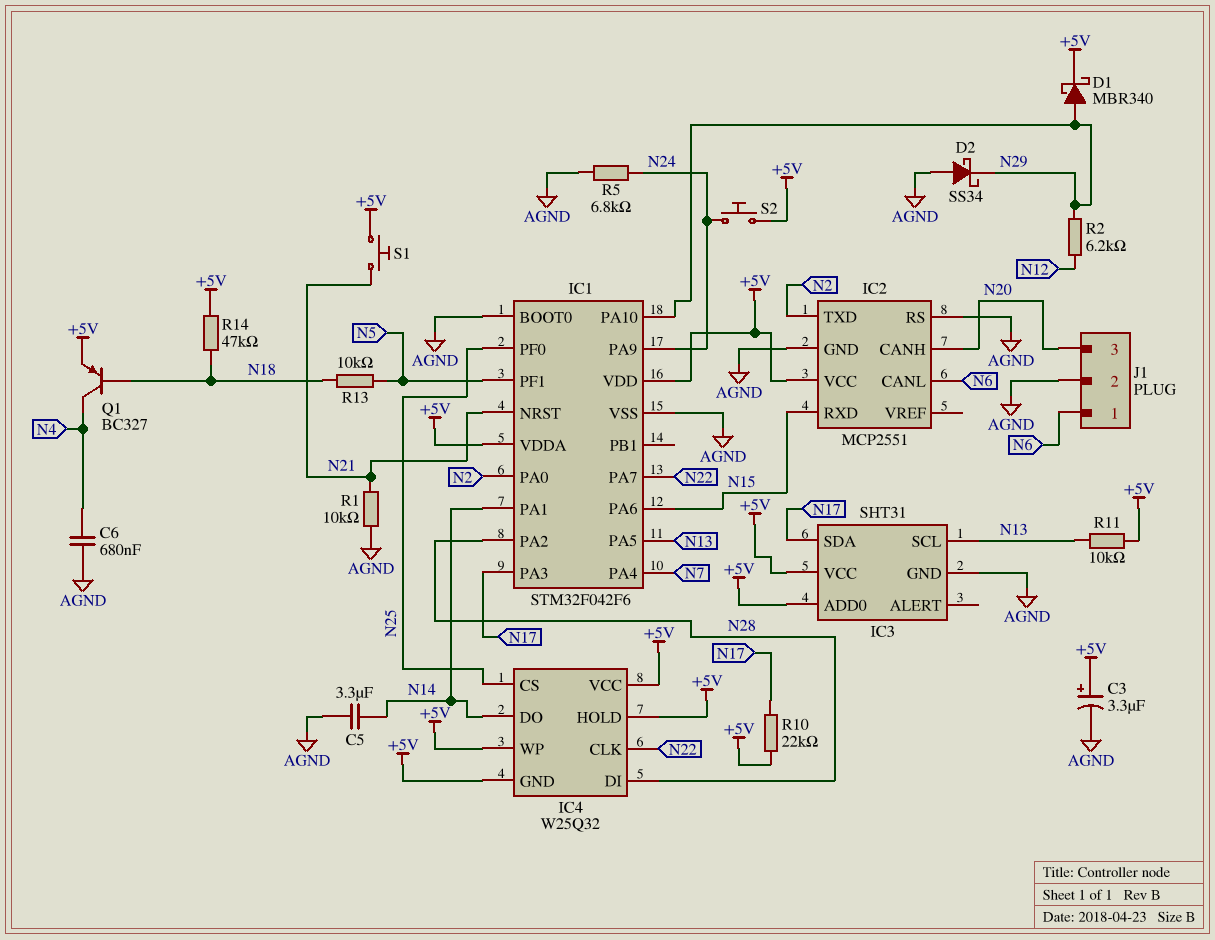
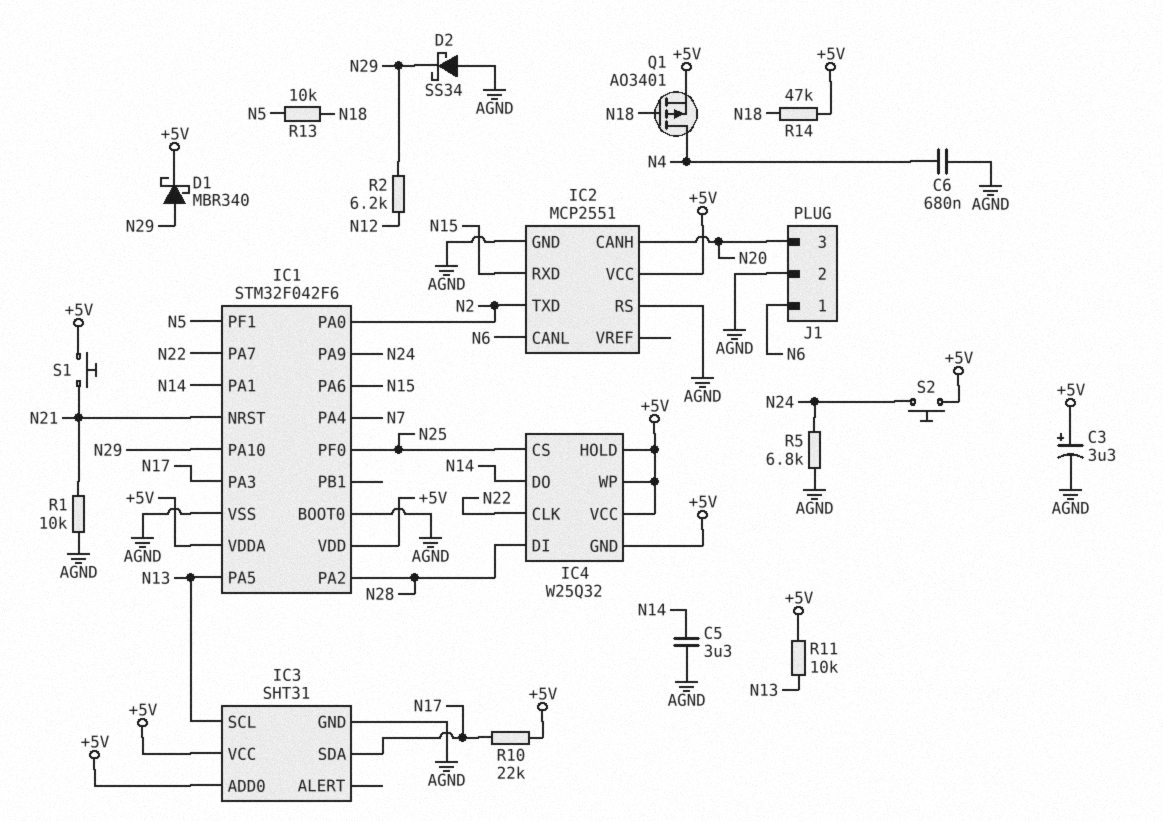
Q1: PNP BC327 (B N18, C N4, E +5V) -> PMOS AO3401 (G N18, D N4, S +5V)

